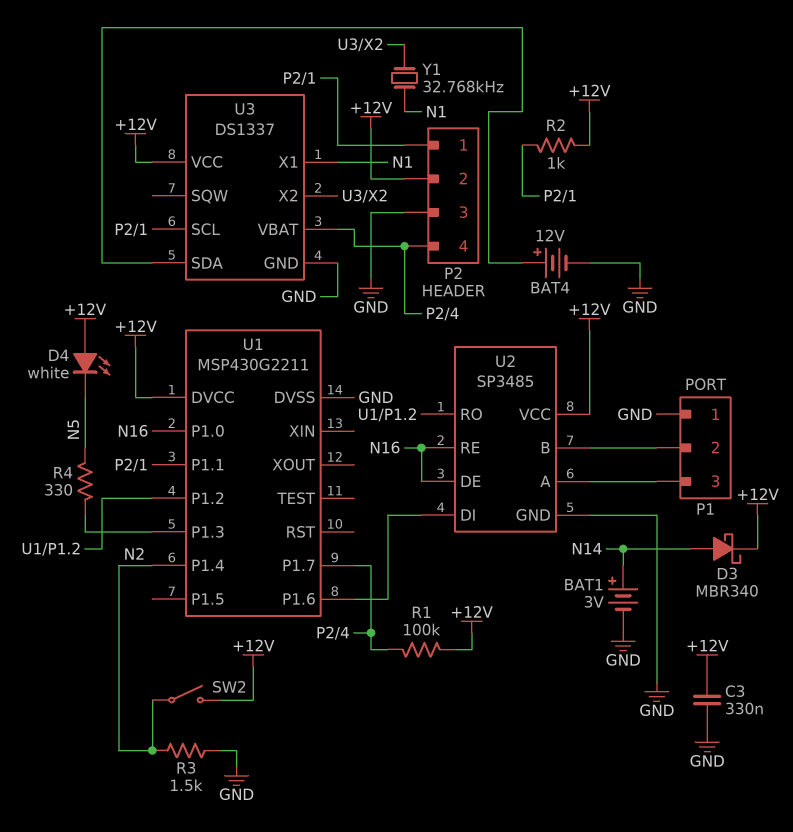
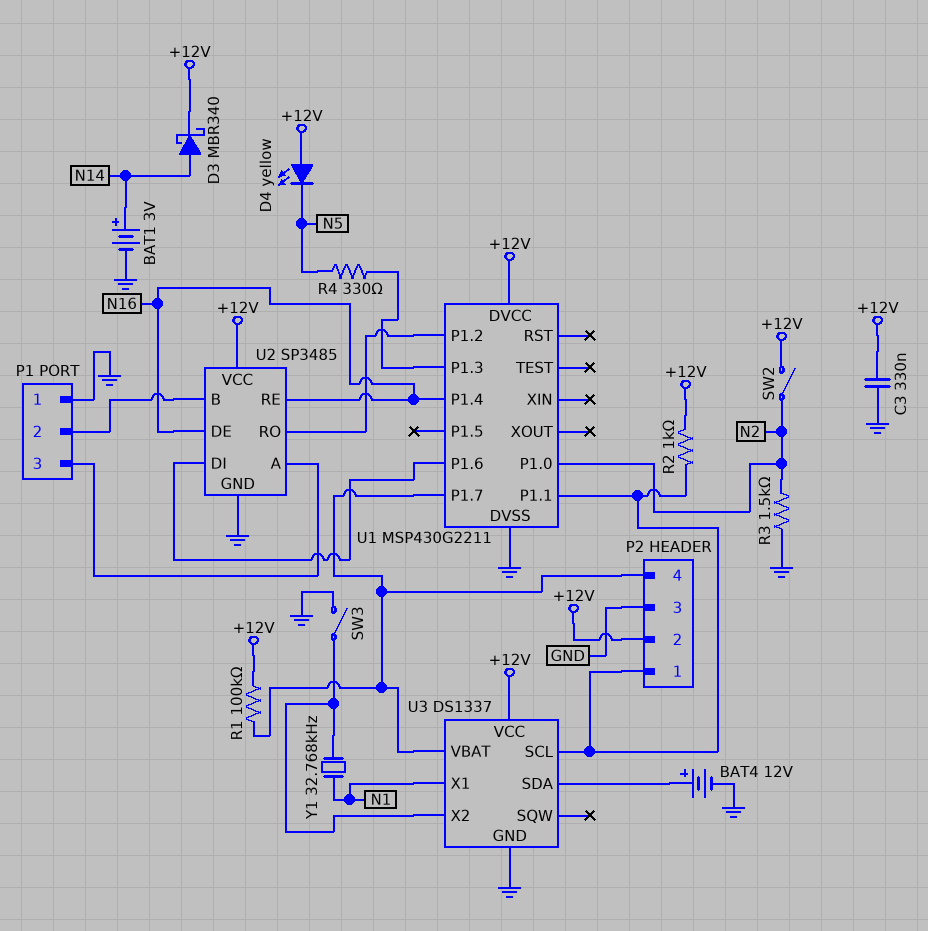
D4: LED white (A +12V, K N5) -> LED yellow (A +12V, K N5)
SW3: none -> switch (GND, U3/X2)
U1 pin P1.0: N16 -> N2
U1 pin P1.4: N2 -> N16

